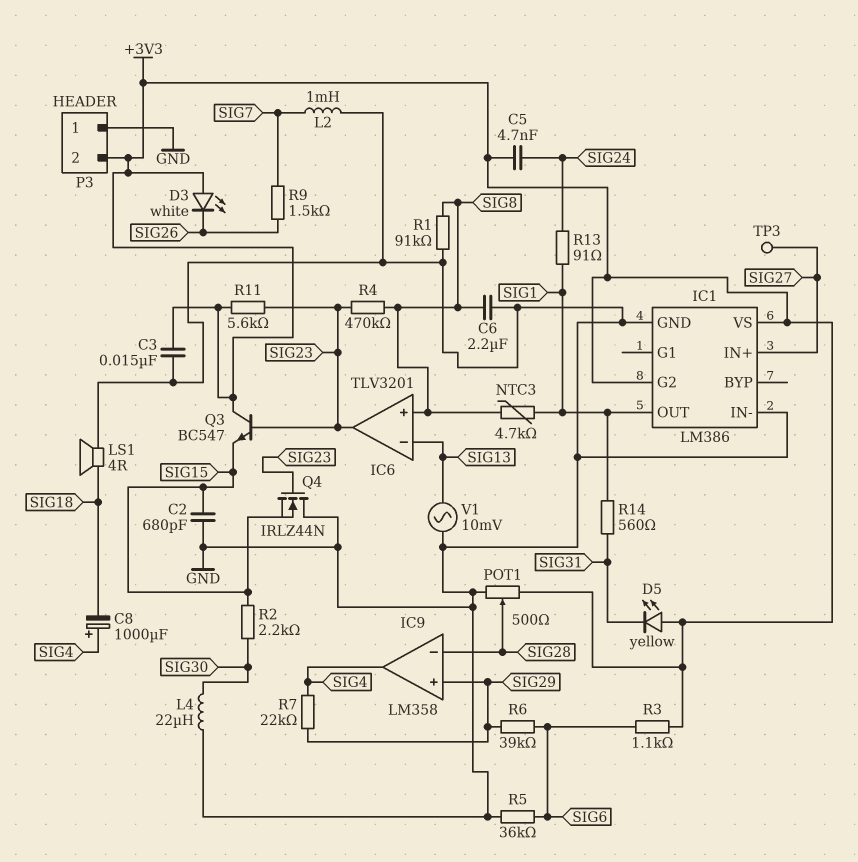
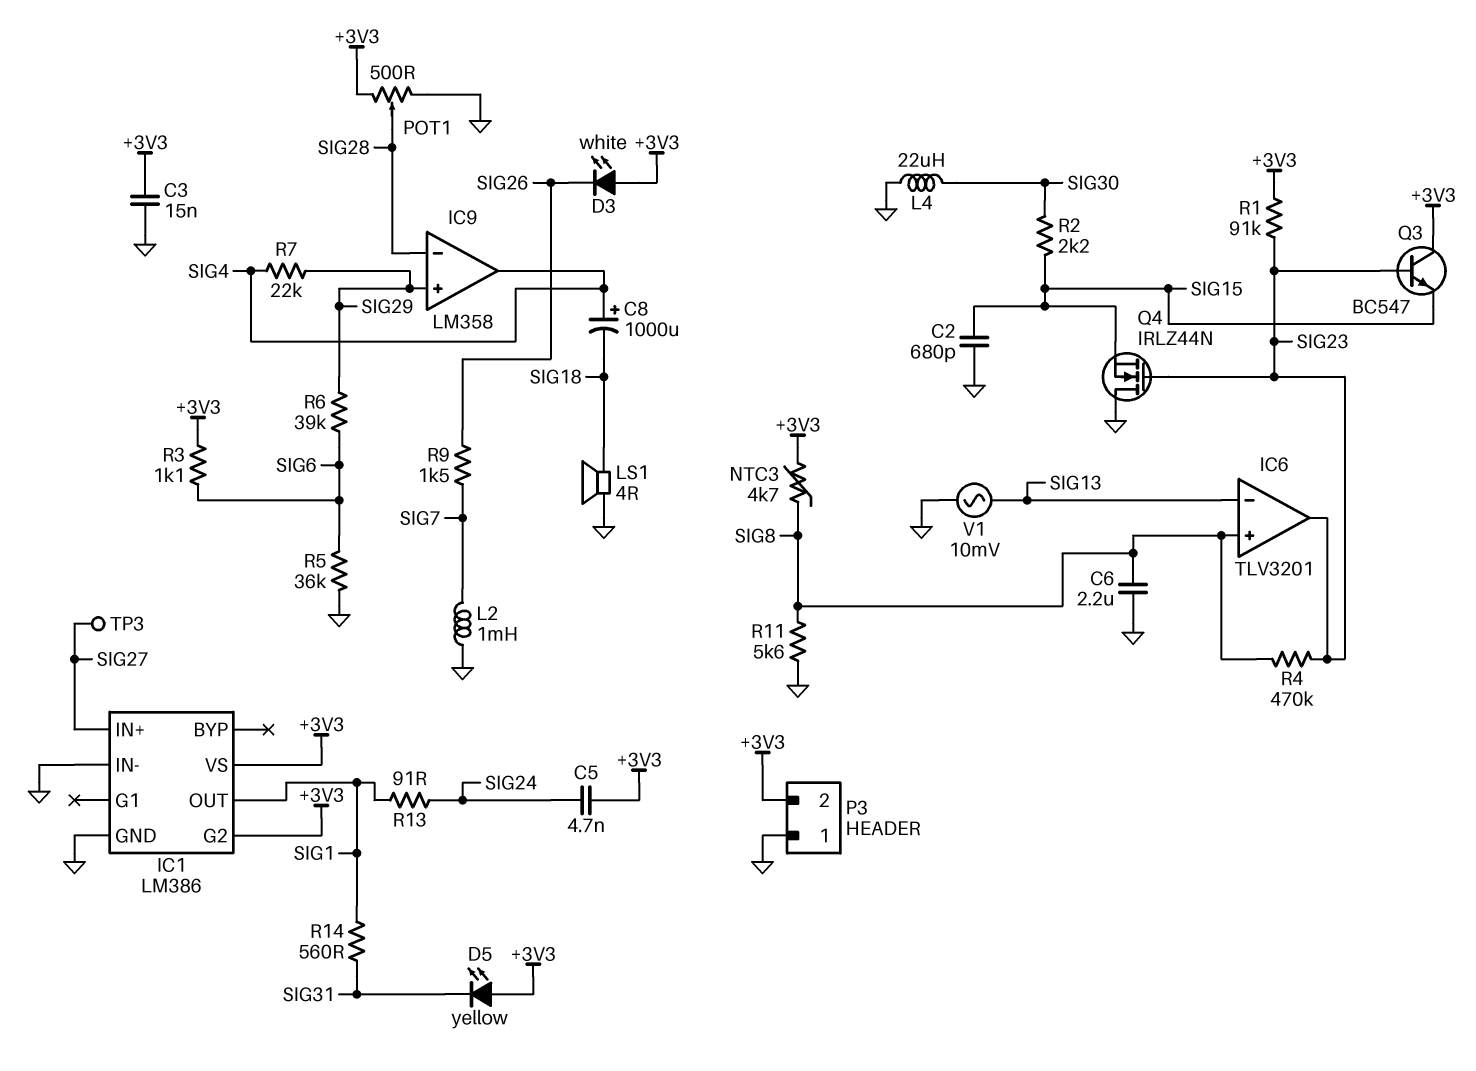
NTC3: 4.7k (SIG1, SIG8) -> 4.7k (+3V3, SIG8)
R1: 91k (GND, SIG8) -> 91k (+3V3, SIG23)
R11: 5.6k (+3V3, SIG23) -> 5.6k (GND, SIG8)

